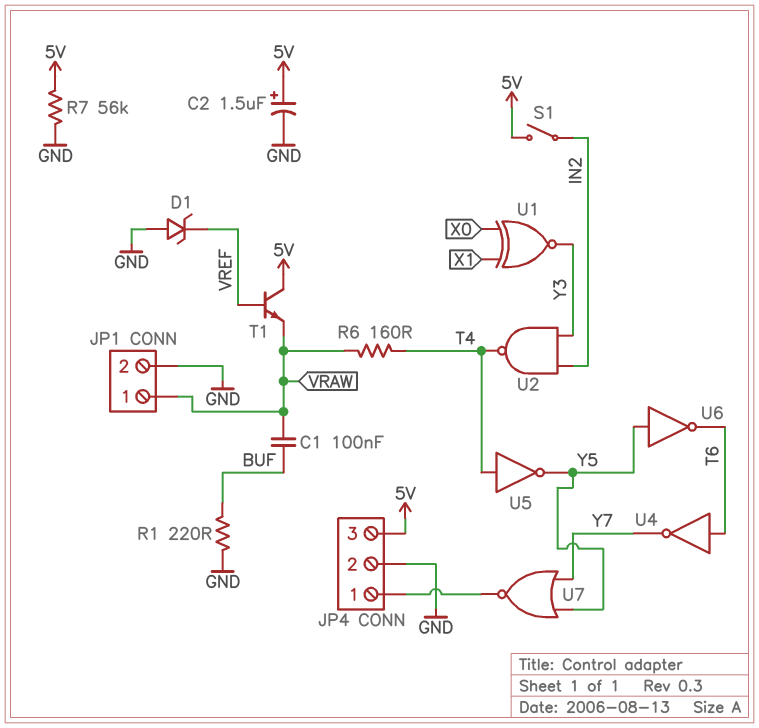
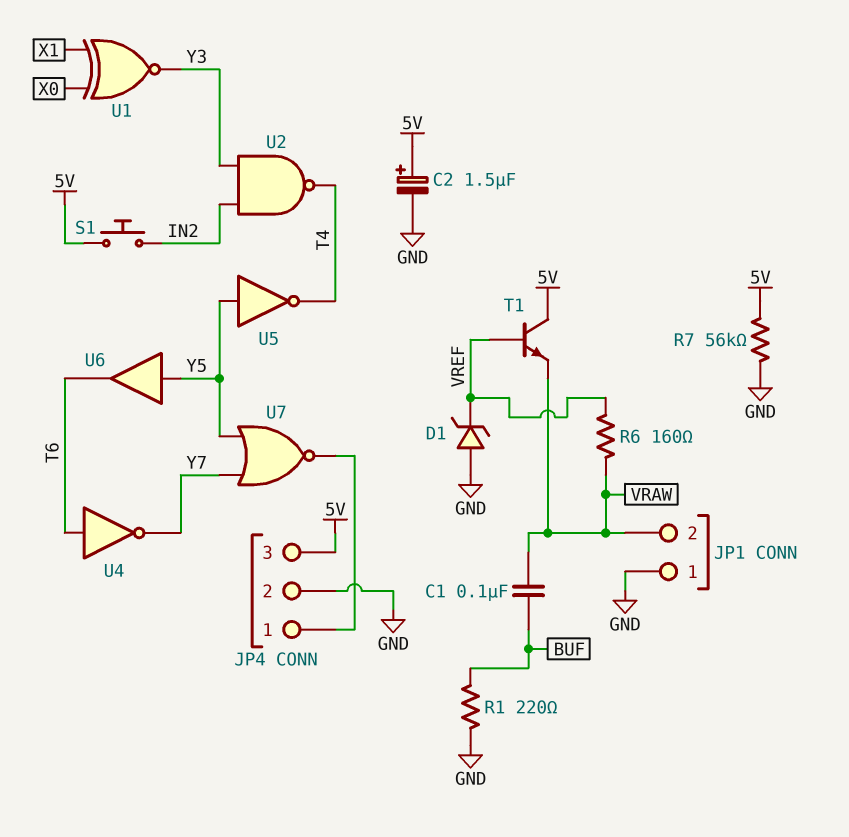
JP1 pin 1: VRAW -> GND
JP1 pin 2: GND -> VRAW
R6: 160 (T4, VRAW) -> 160 (VRAW, VREF)
S1: switch (5V, IN2) -> button (5V, IN2)
U5: NOT (in T4, out Y5) -> NOT (in Y5, out T4)
U6: NOT (in Y5, out T6) -> buffer (in Y5, out T6)

